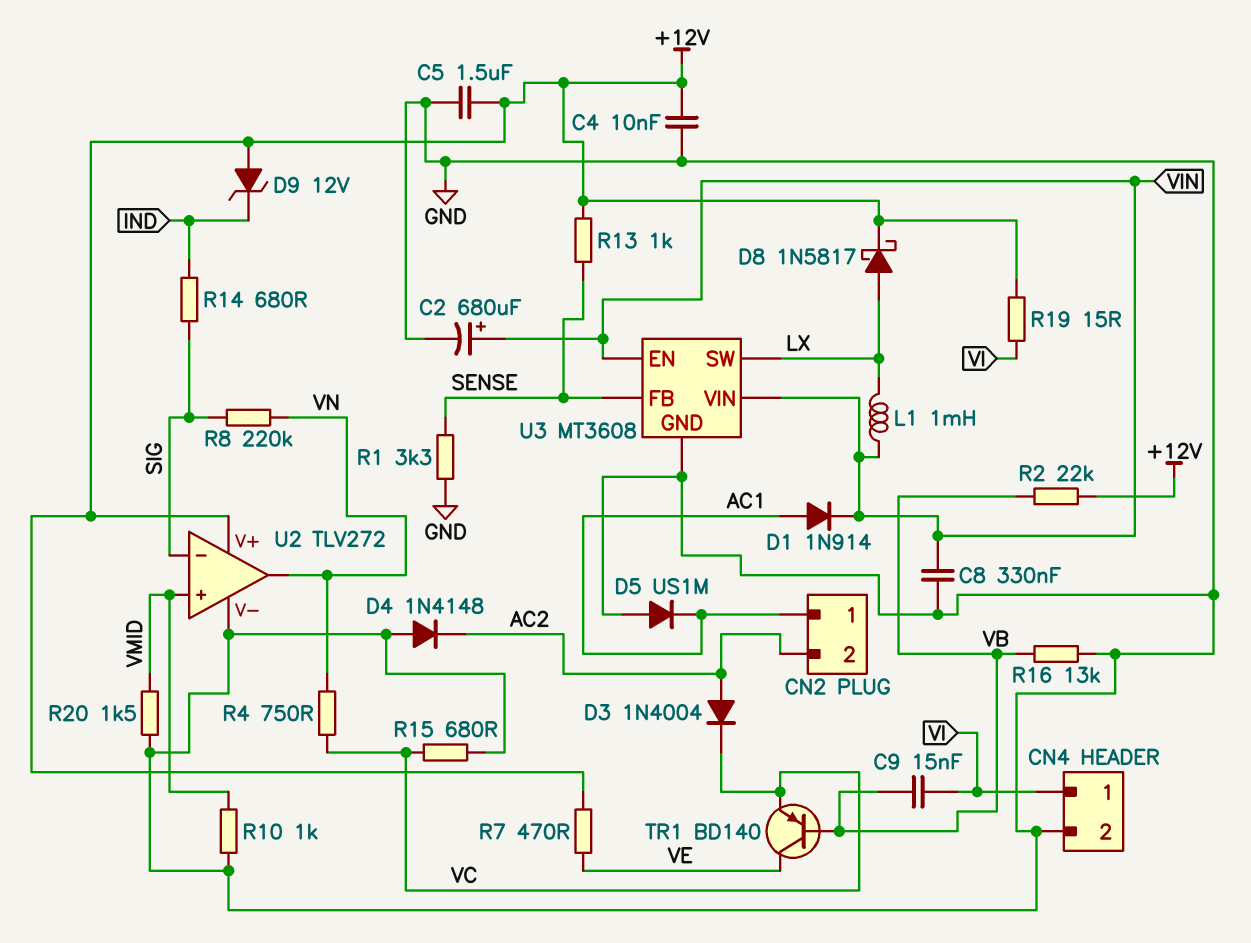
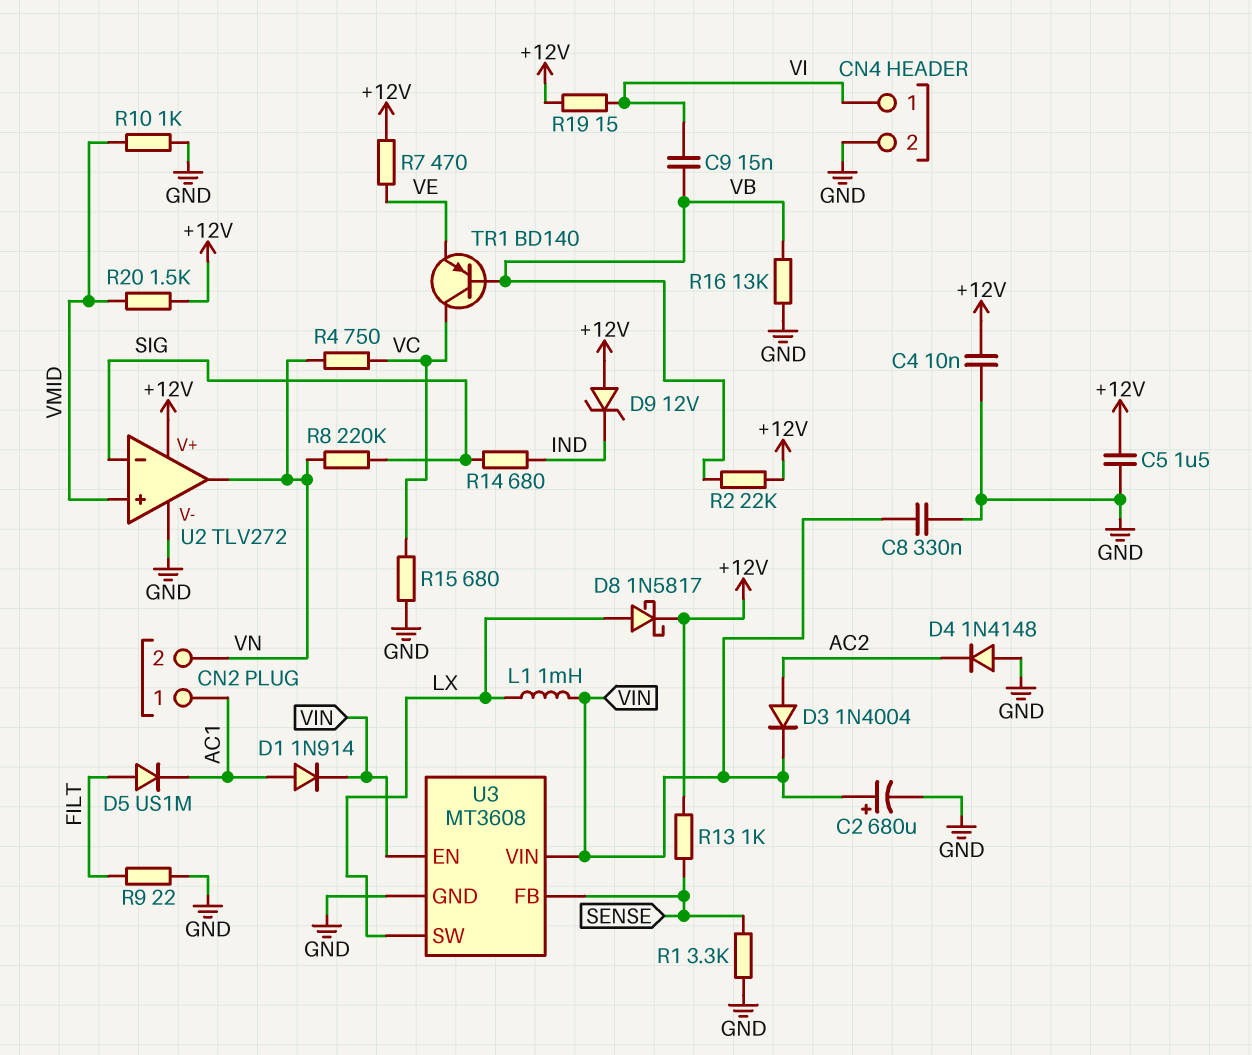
CN2 pin 2: AC2 -> VN
D3: diode 1N4004 (A AC2, K VC) -> diode 1N4004 (A AC2, K VIN)
D5: diode US1M (A GND, K AC1) -> diode US1M (A FILT, K AC1)
R9: none -> 22 (FILT, GND)
R20: 1.5k (GND, VMID) -> 1.5k (+12V, VMID)
TR1: PNP BD140 (B VB, C VE, E VC) -> PNP BD140 (B VB, C VC, E VE)

